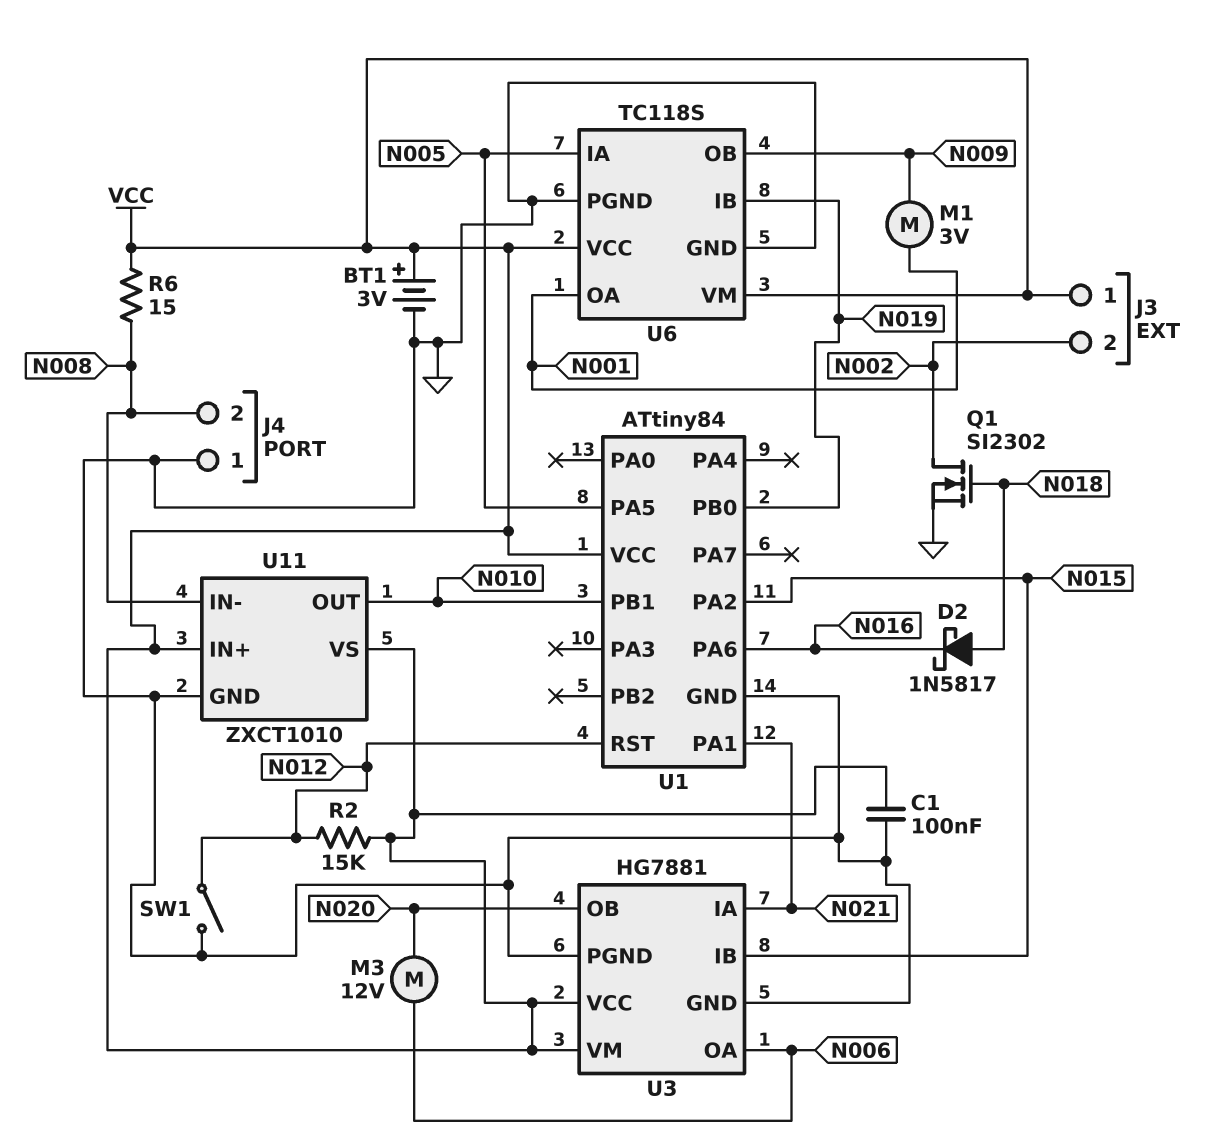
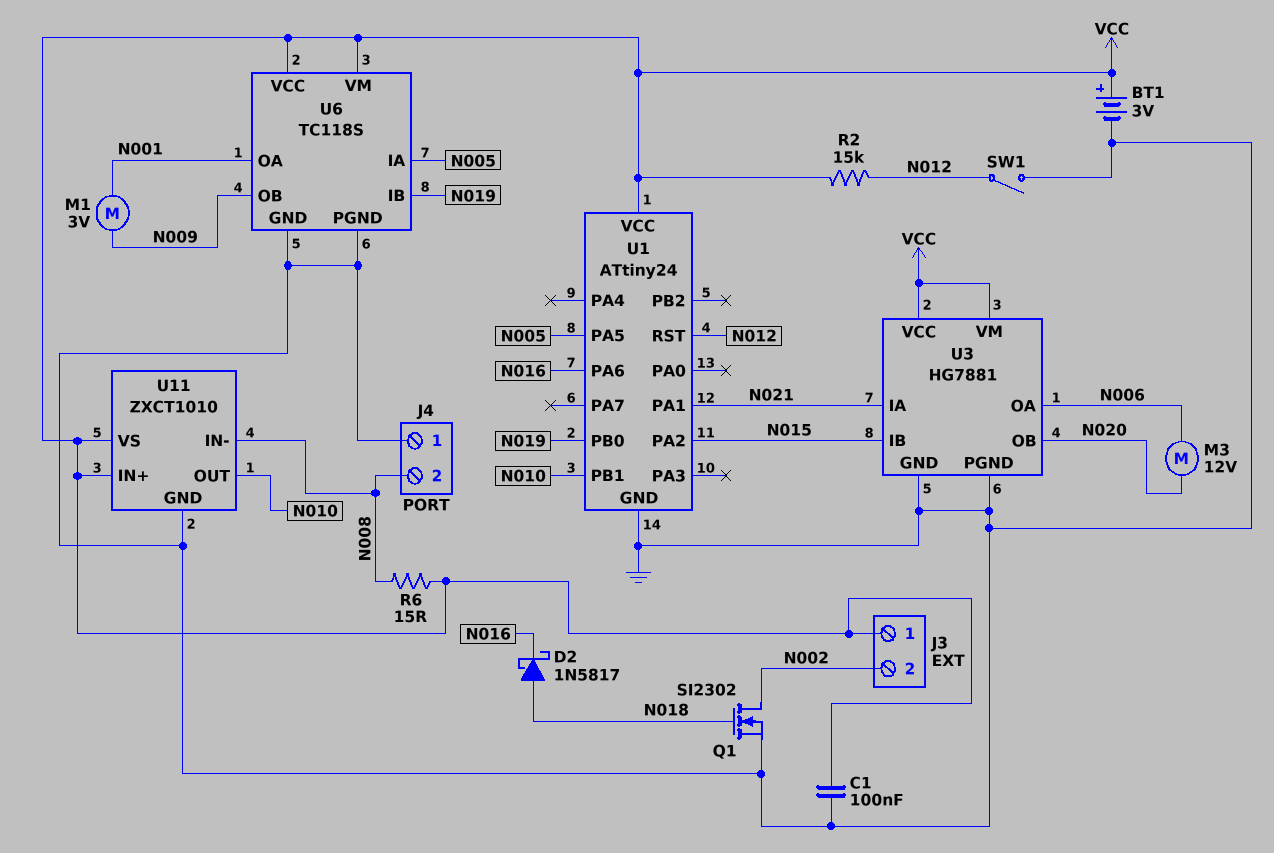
U1: ATtiny84 -> ATtiny24

